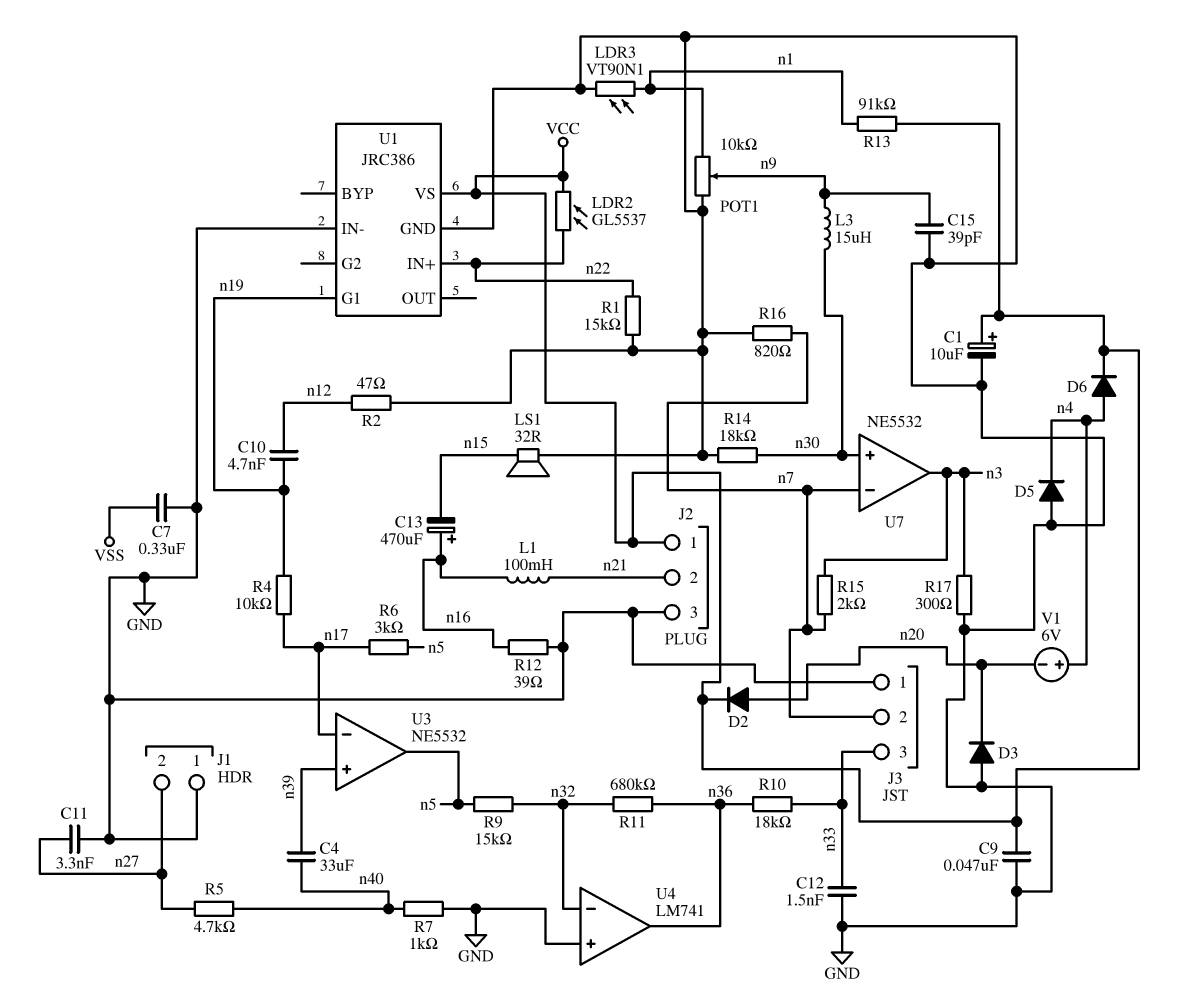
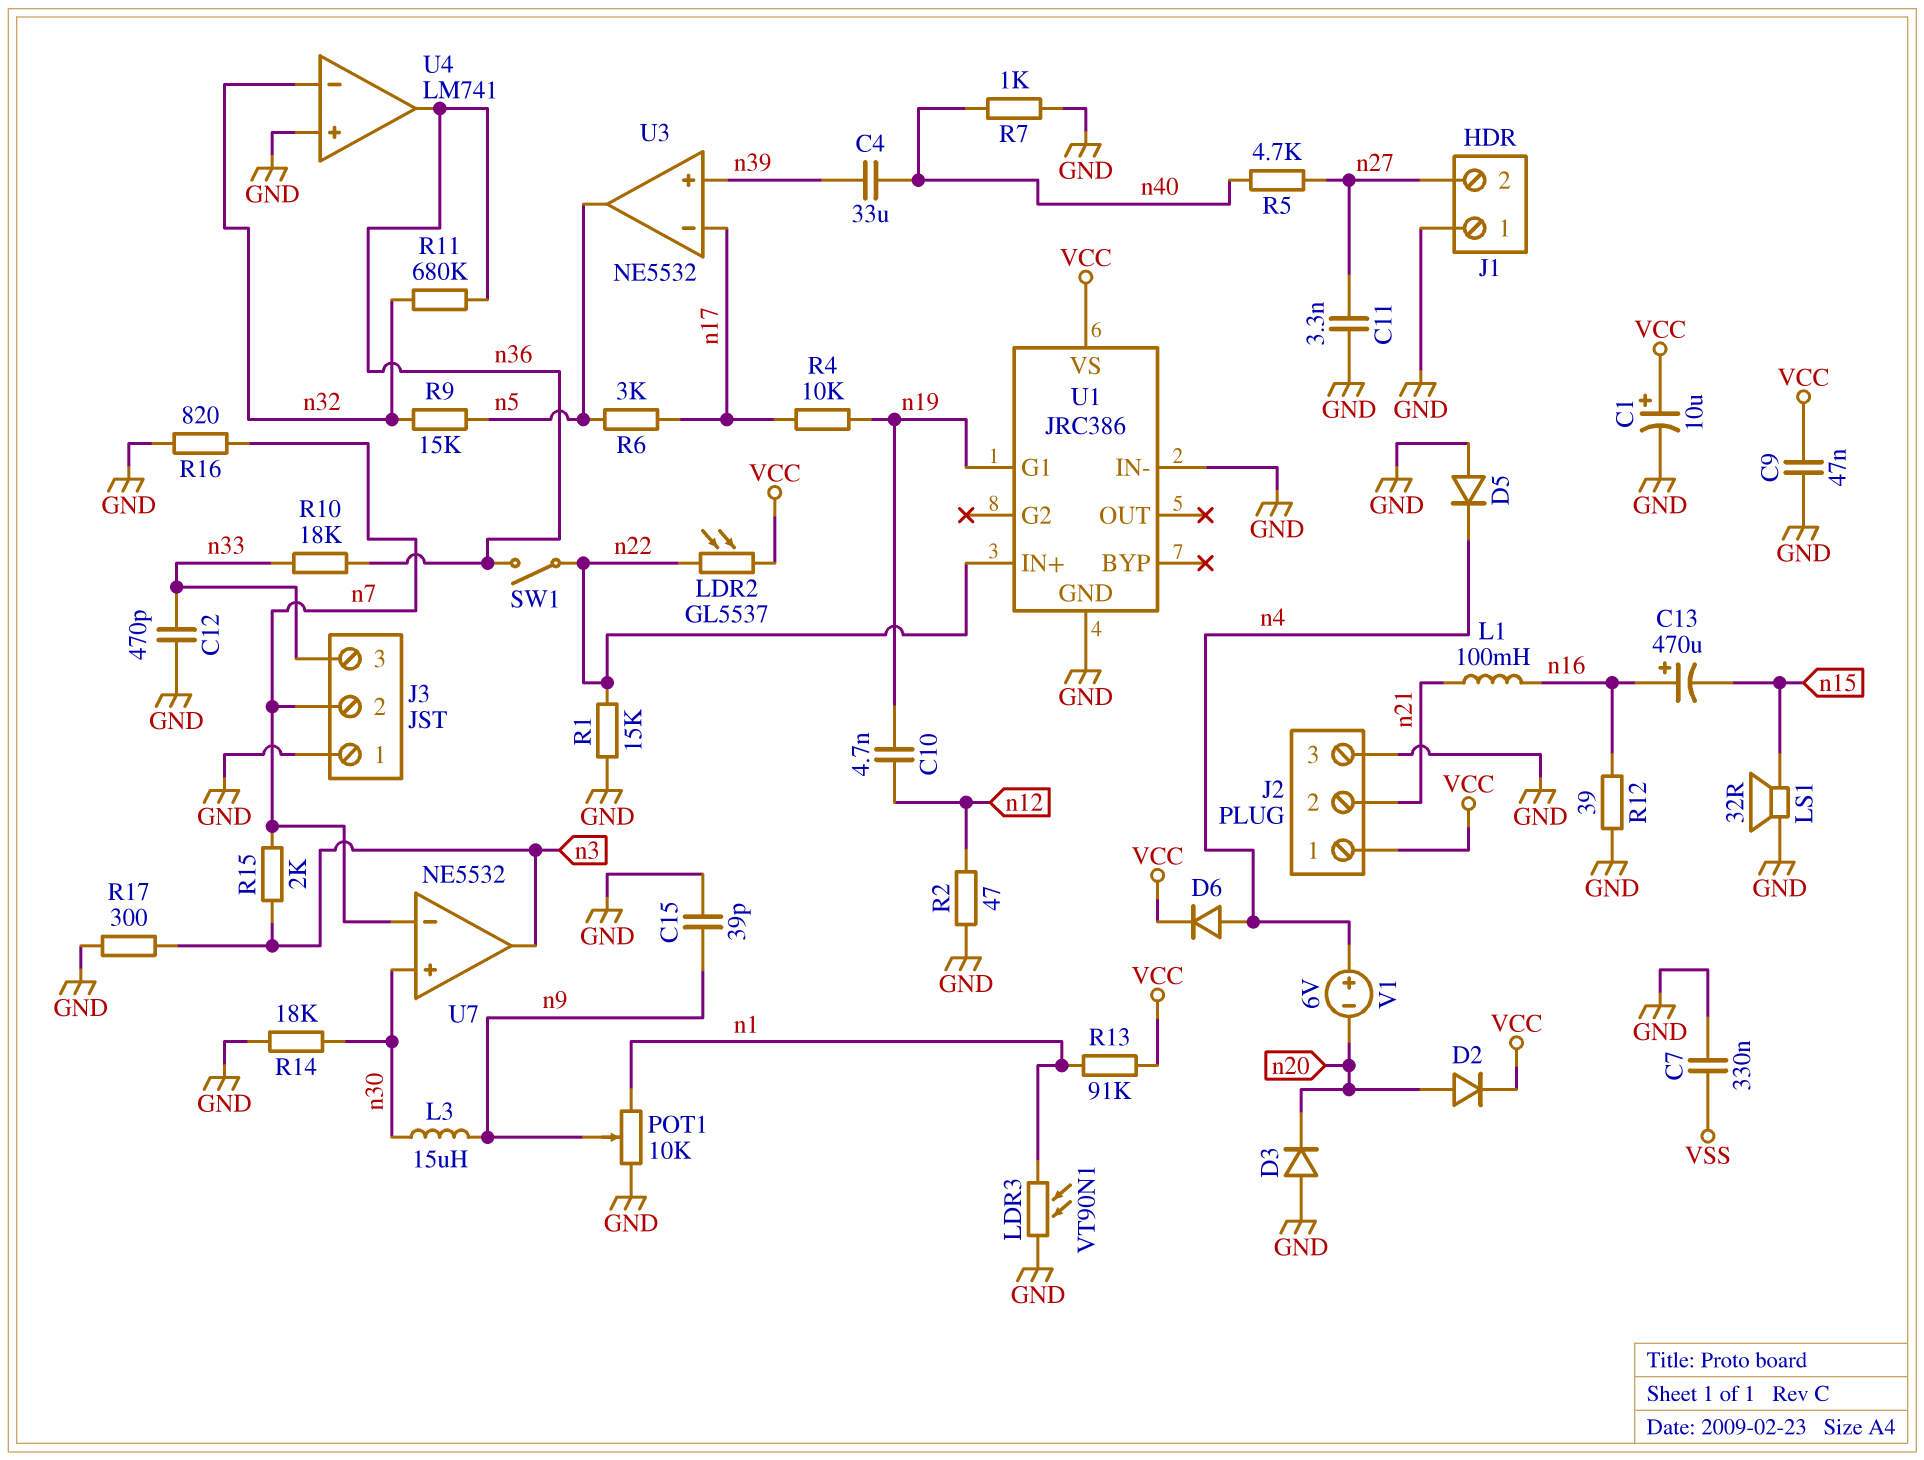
C12: 1.5nF (GND, n33) -> 470pF (GND, n33)
SW1: none -> switch (n22, n36)

